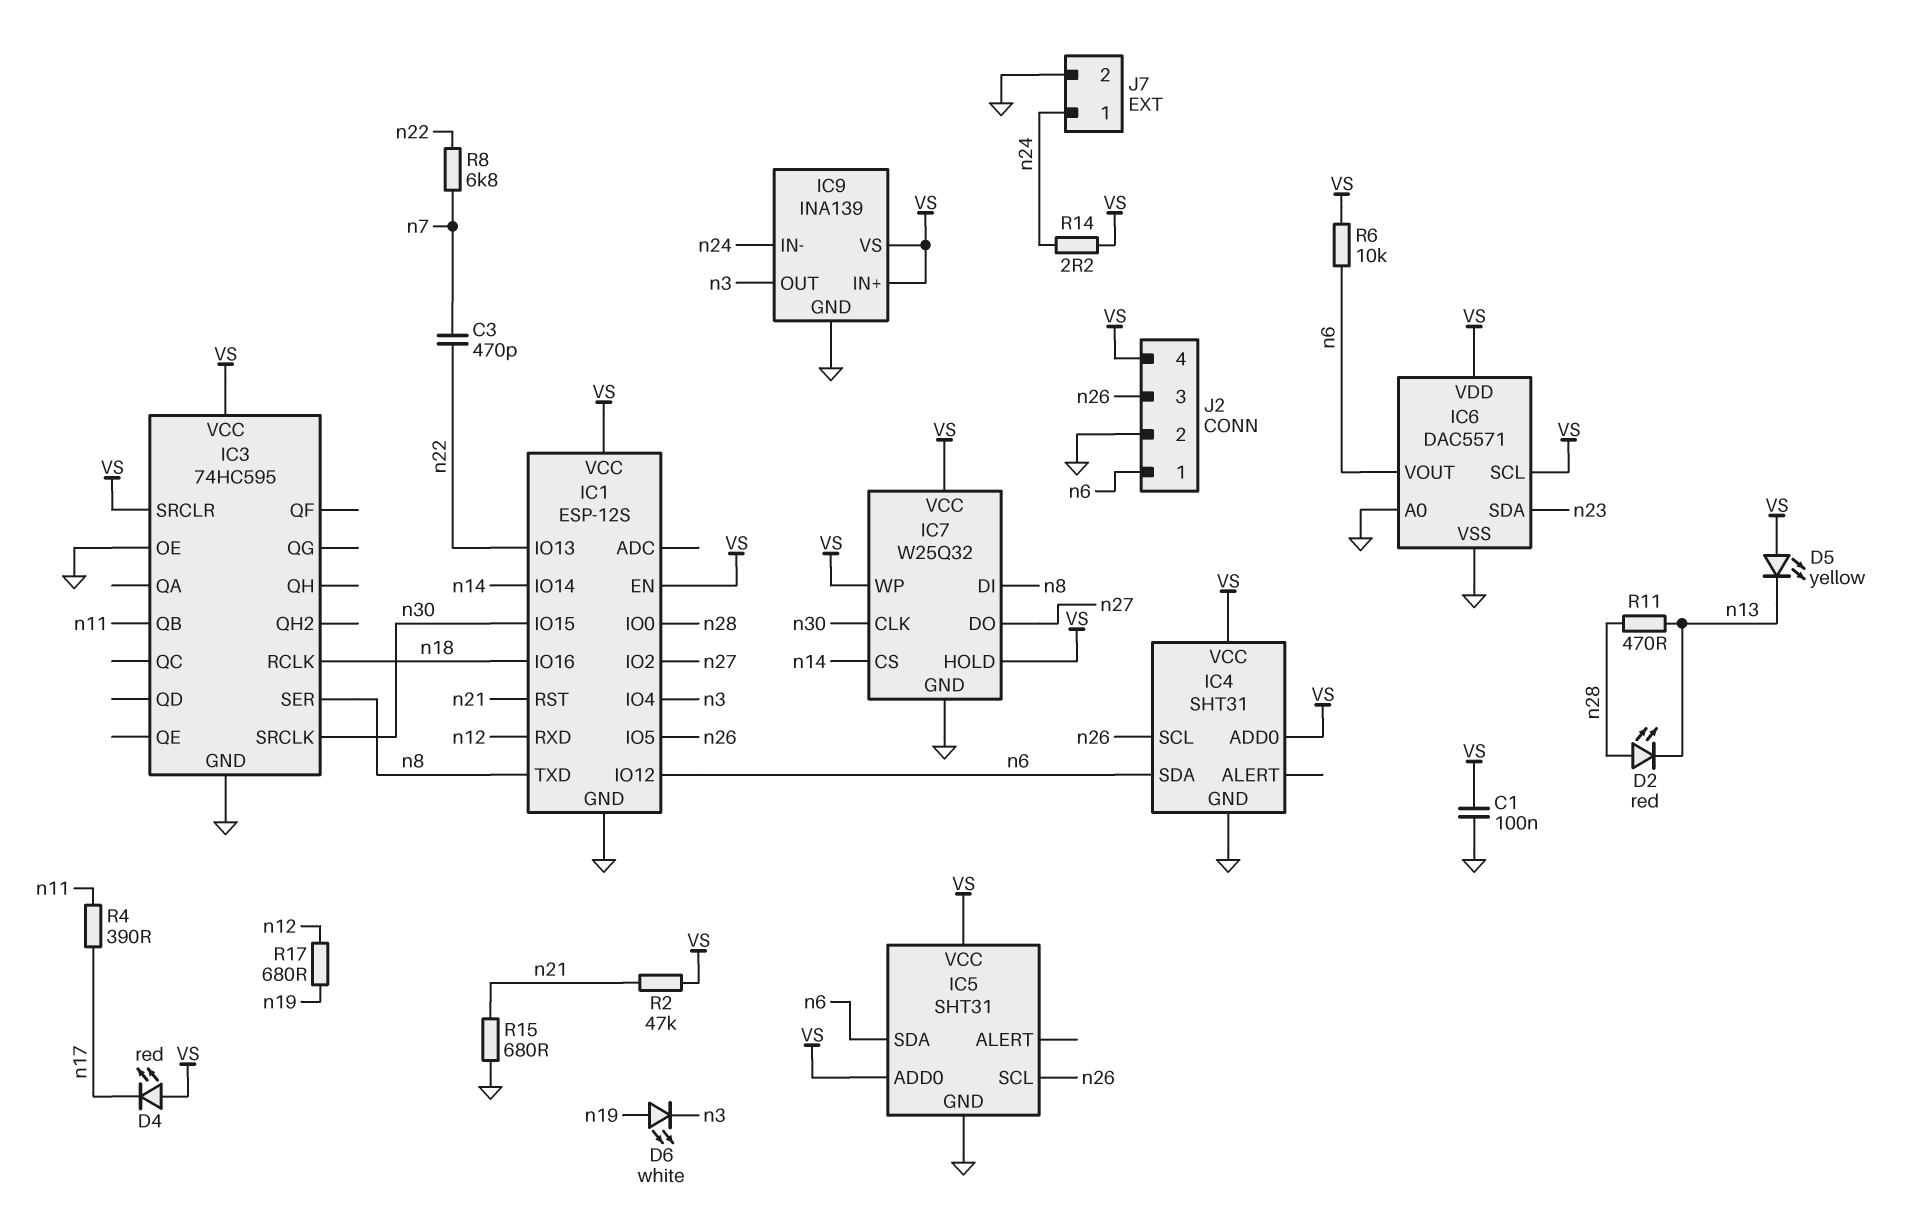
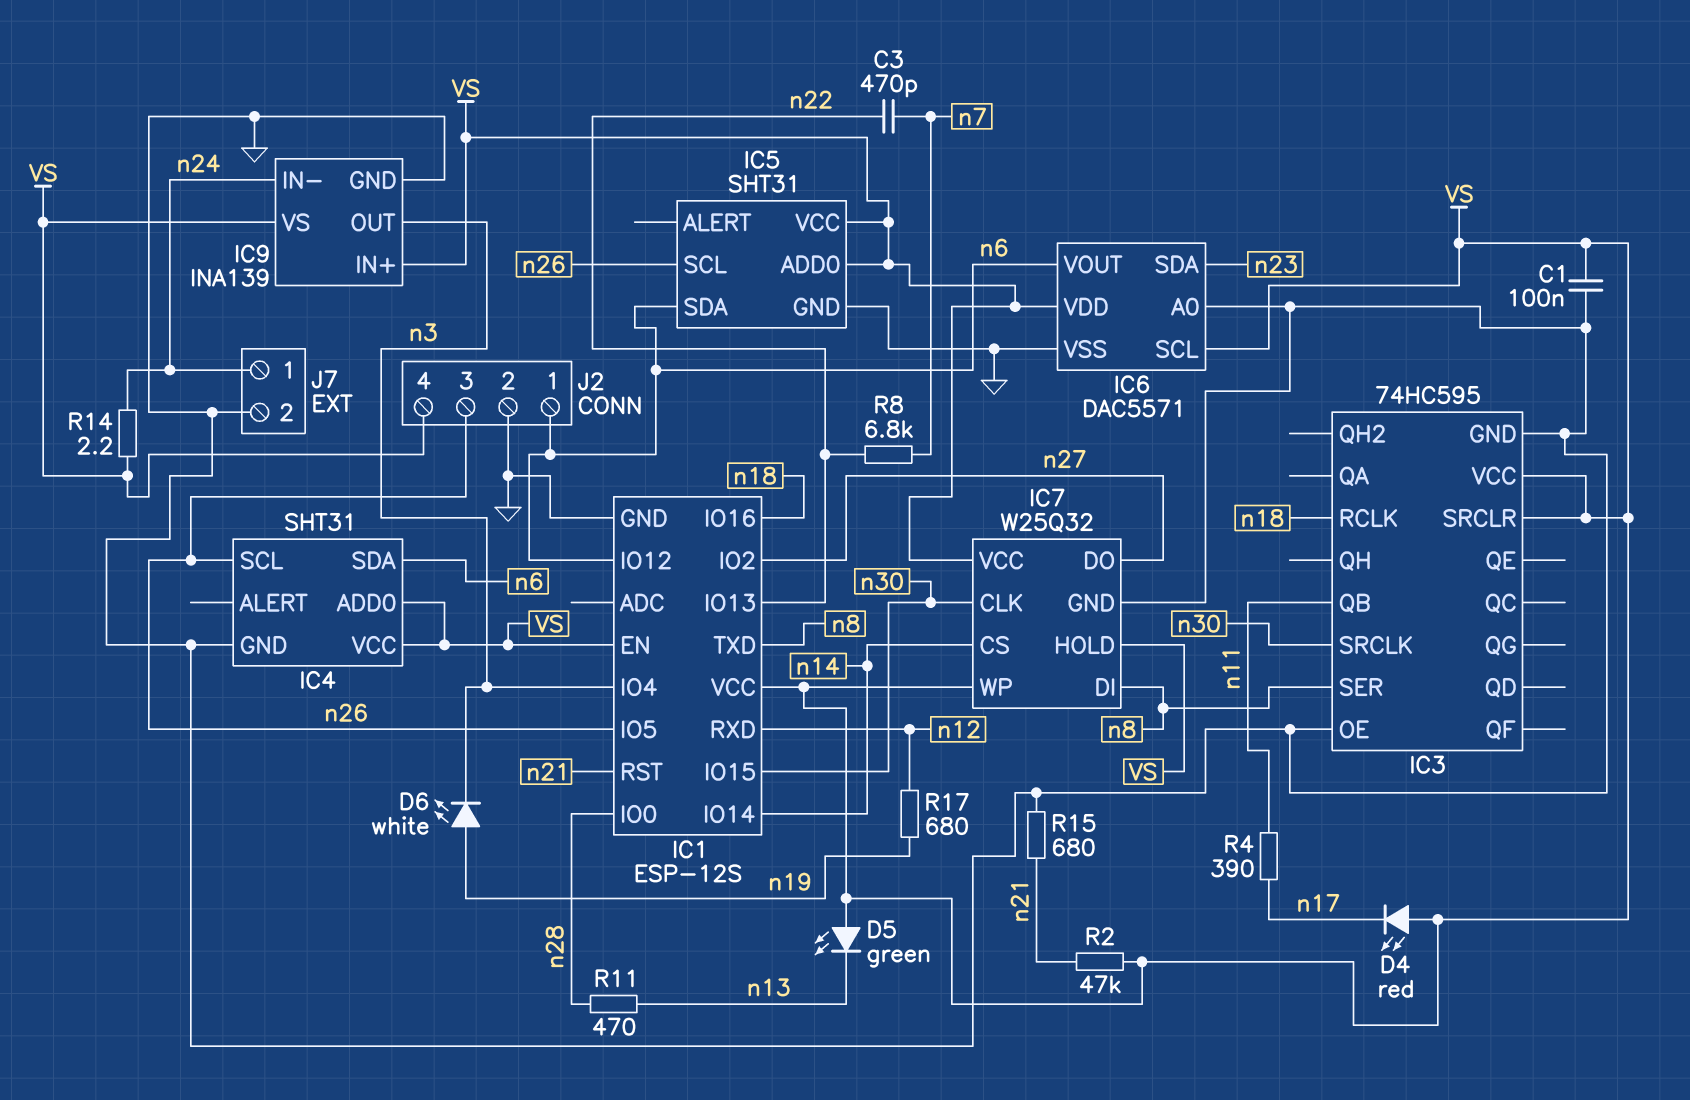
D2: LED red (A n28, K n13) -> none
D5: LED yellow (A VS, K n13) -> LED green (A VS, K n13)
R6: 10k (VS, n6) -> none

